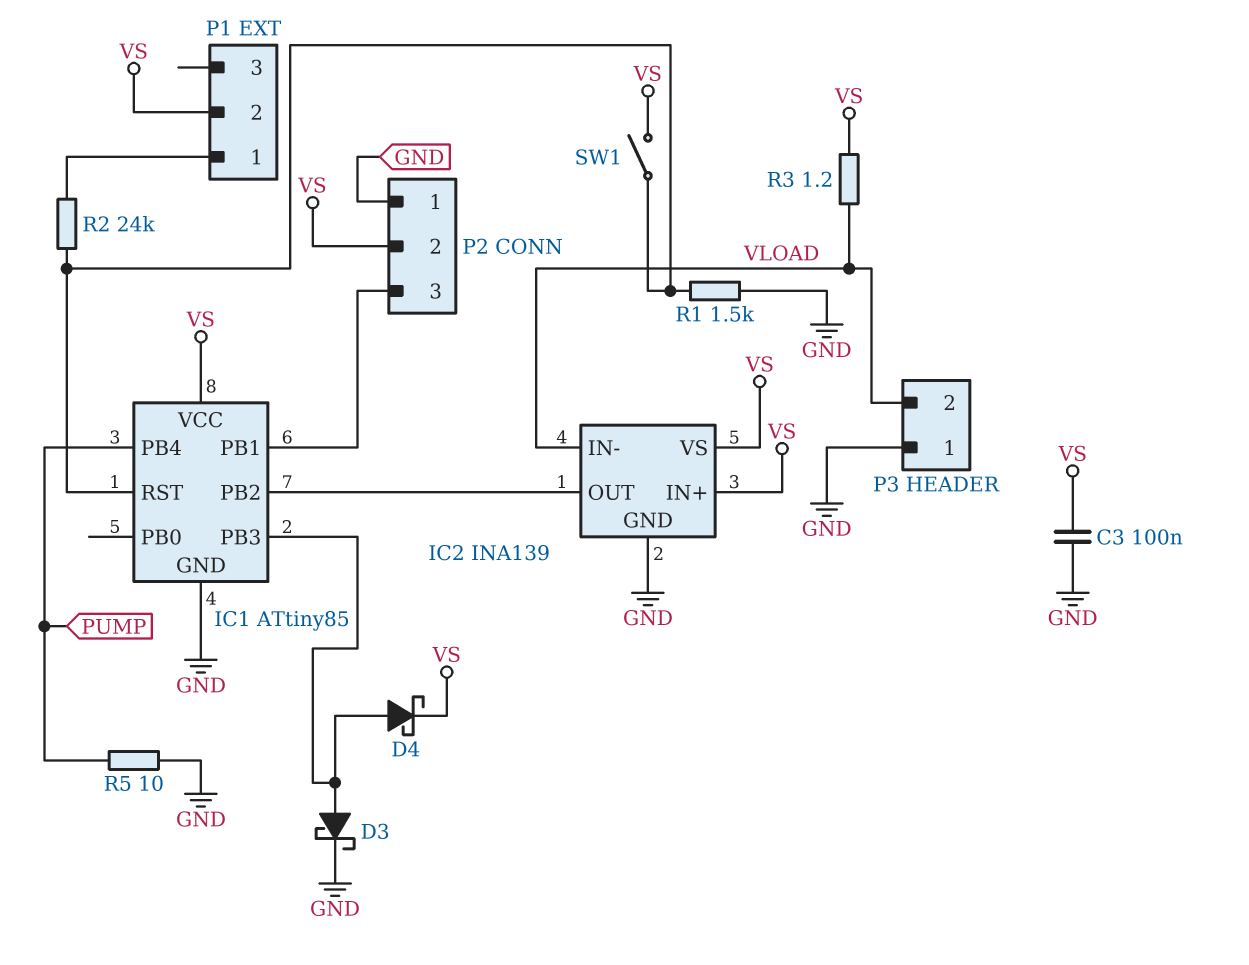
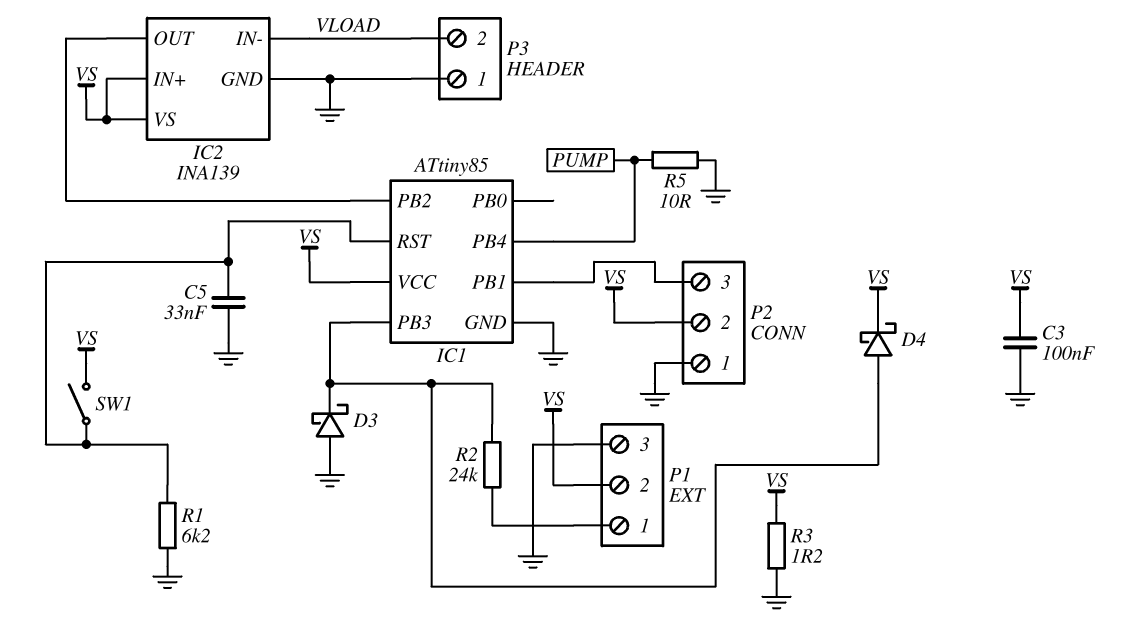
C5: none -> 33nF (GND, IC1/RST)
D3: schottky (A IC1/PB3, K GND) -> schottky (A GND, K IC1/PB3)
P1 pin 3: none -> GND
R1: 1.5k (GND, IC1/RST) -> 6.2k (GND, IC1/RST)
R2: 24k (IC1/RST, P1/1) -> 24k (IC1/PB3, P1/1)
R3: 1.2 (VLOAD, VS) -> 1.2 (GND, VS)

